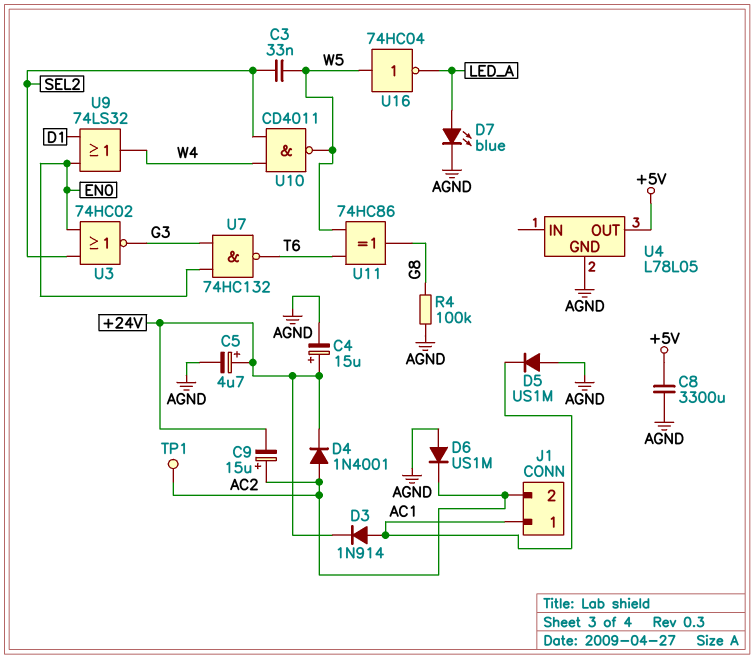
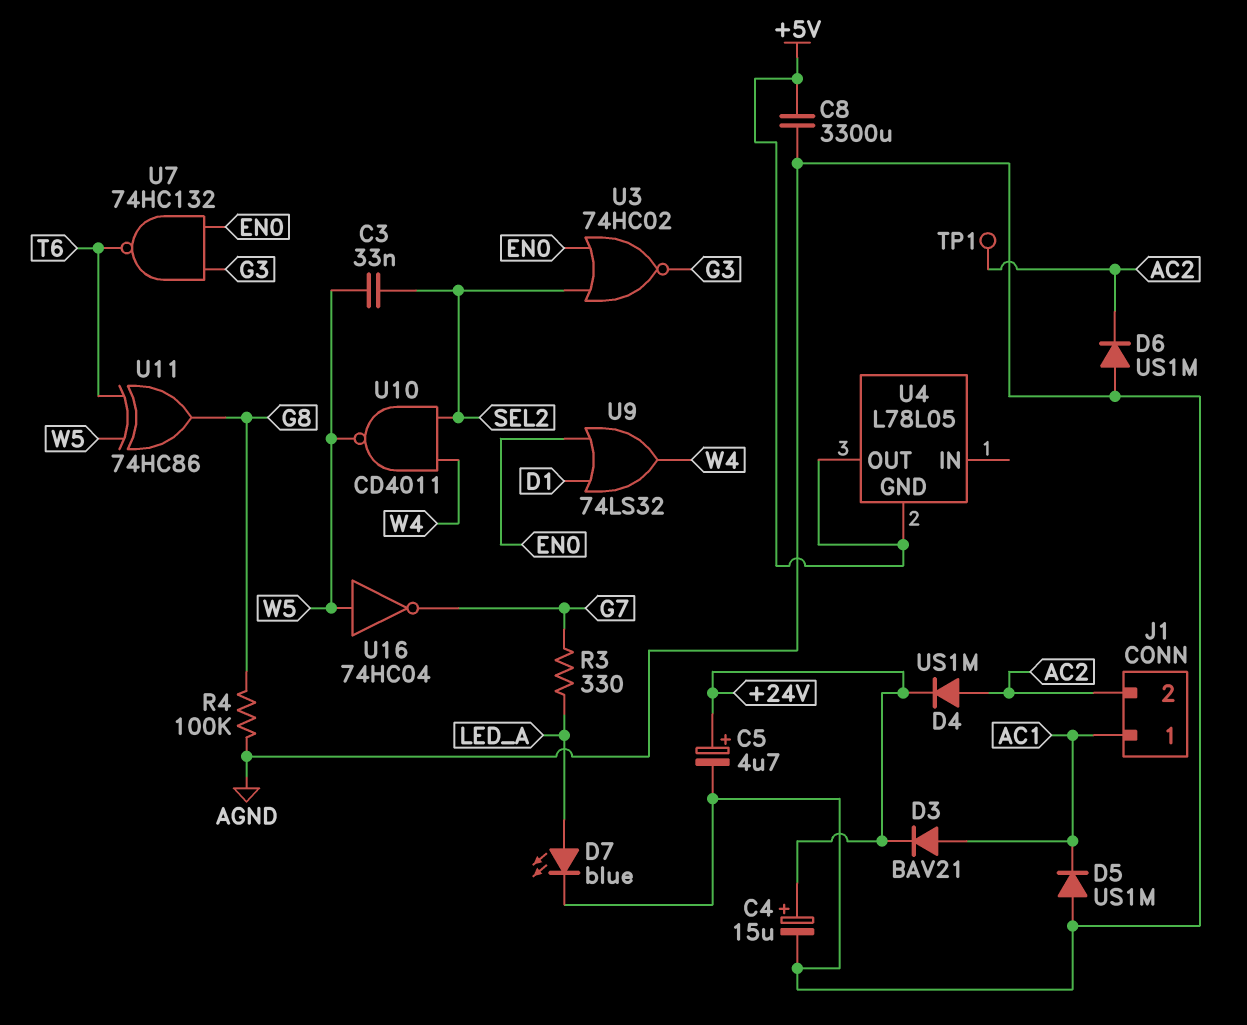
C9: 15uF (plus AC2, minus +24V) -> none
D3: diode 1N914 (A AC1, K +24V) -> diode BAV21 (A AC1, K +24V)
D4: diode 1N4001 (A AC2, K +24V) -> diode US1M (A AC2, K +24V)
R3: none -> 330 (G7, LED_A)
U4 pin GND: AGND -> +5V
U16: NOT 74HC04 (in W5, out LED_A) -> NOT 74HC04 (in W5, out G7)

